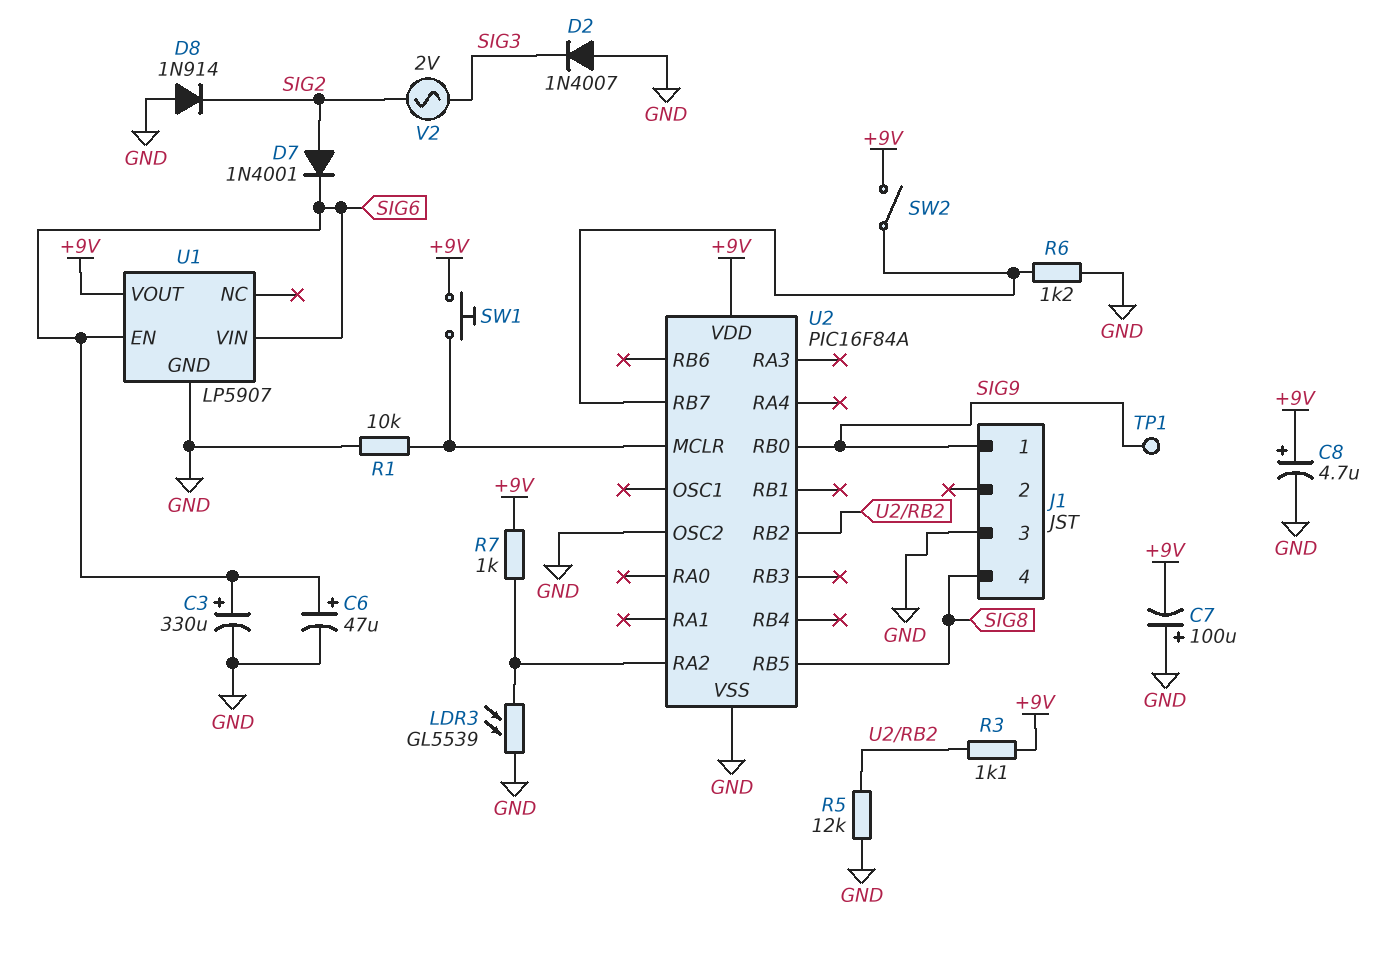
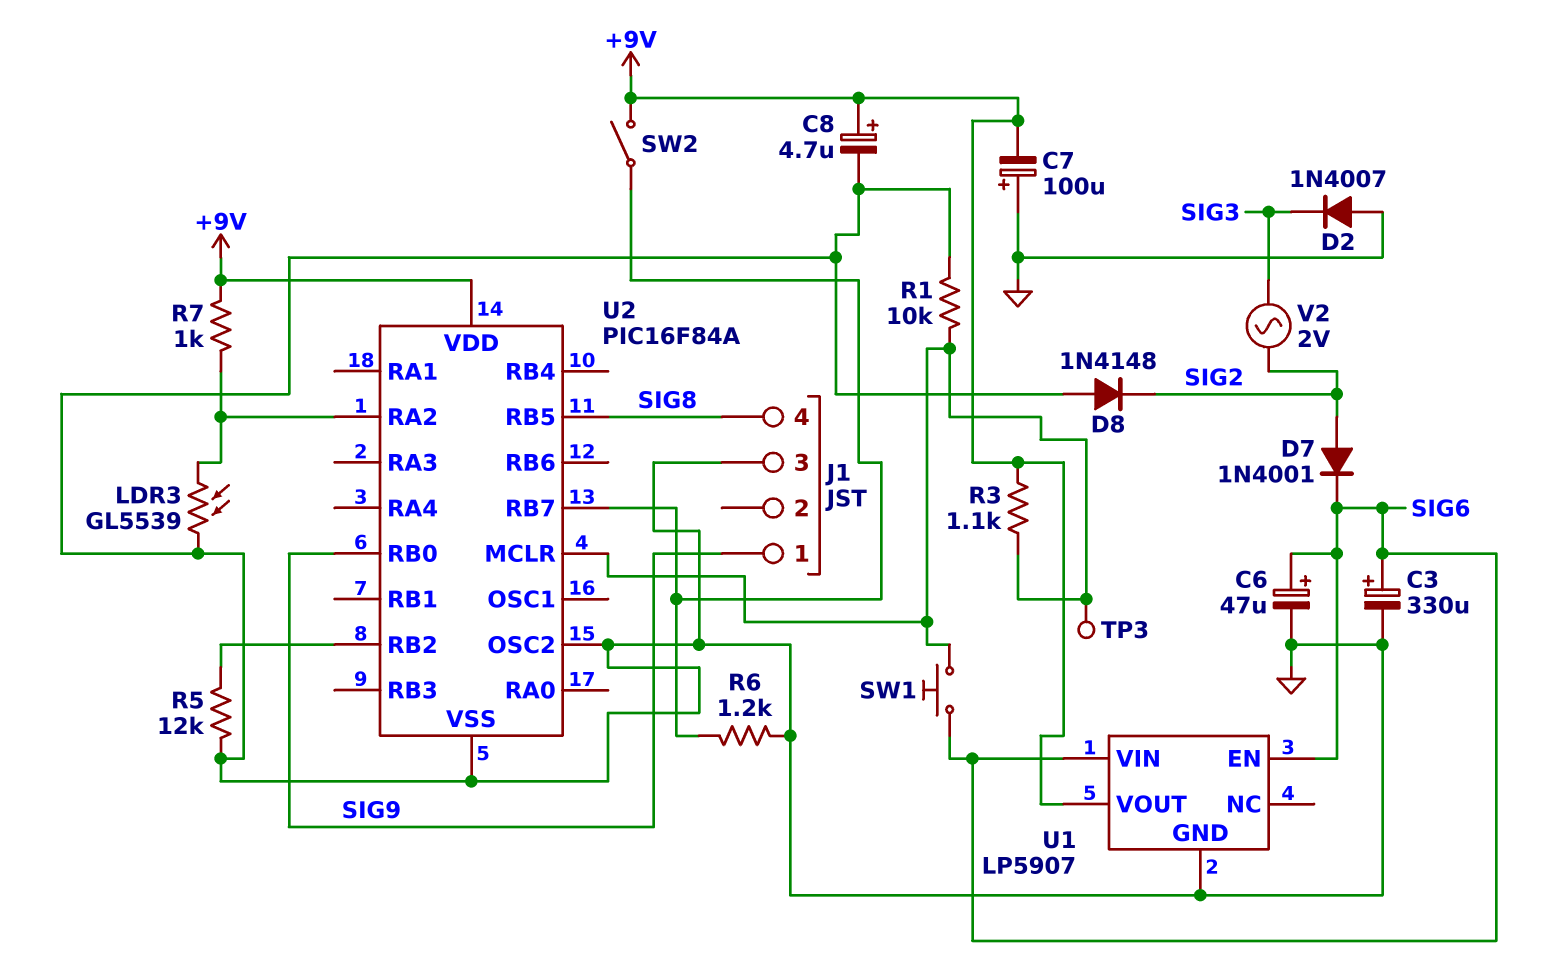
D8: diode 1N914 (A GND, K SIG2) -> diode 1N4148 (A GND, K SIG2)
R3: 1.1k (+9V, U2/RB2) -> 1.1k (+9V, U2/MCLR)
SW1: button (+9V, U2/MCLR) -> button (SIG6, U2/MCLR)
TP1: test point (SIG9) -> none
TP3: none -> test point (U2/MCLR)

